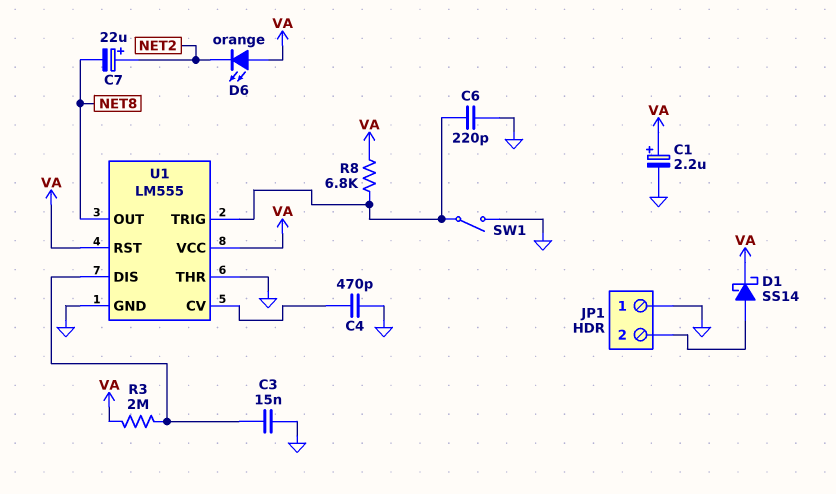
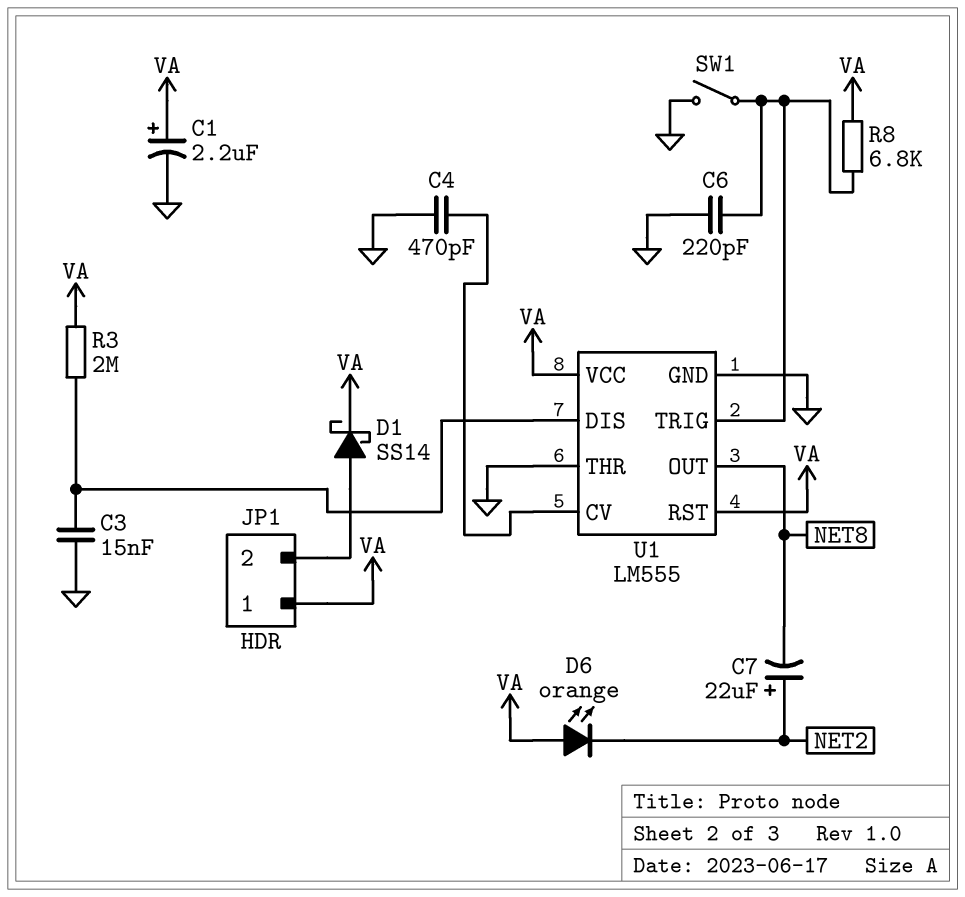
JP1 pin 1: GND -> VA

